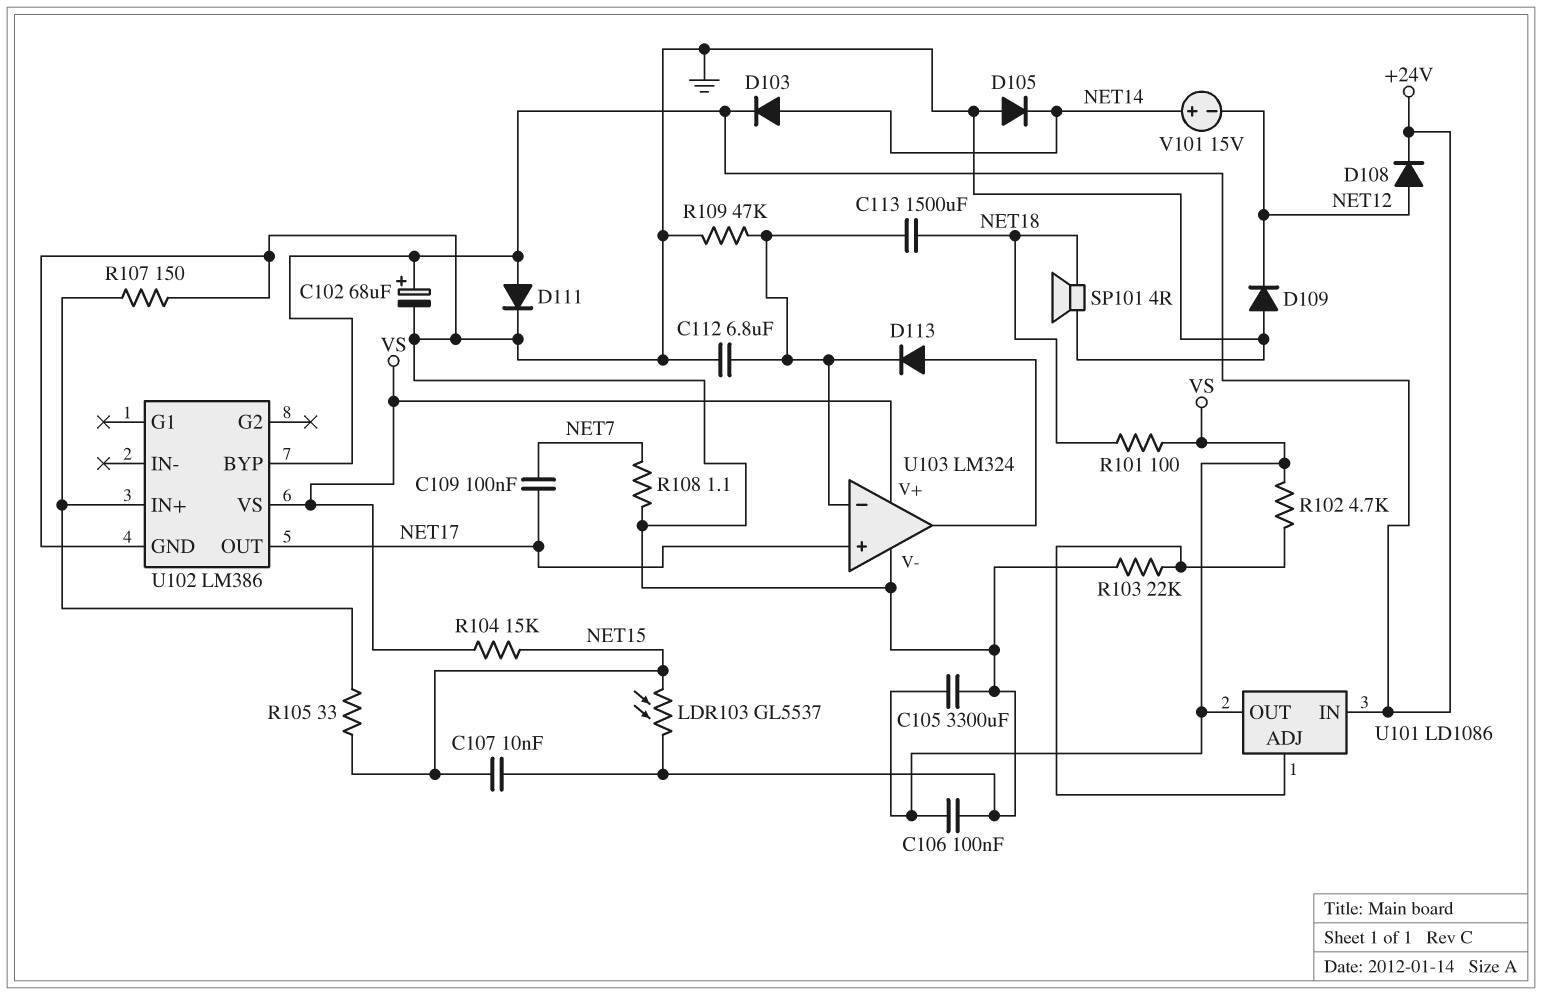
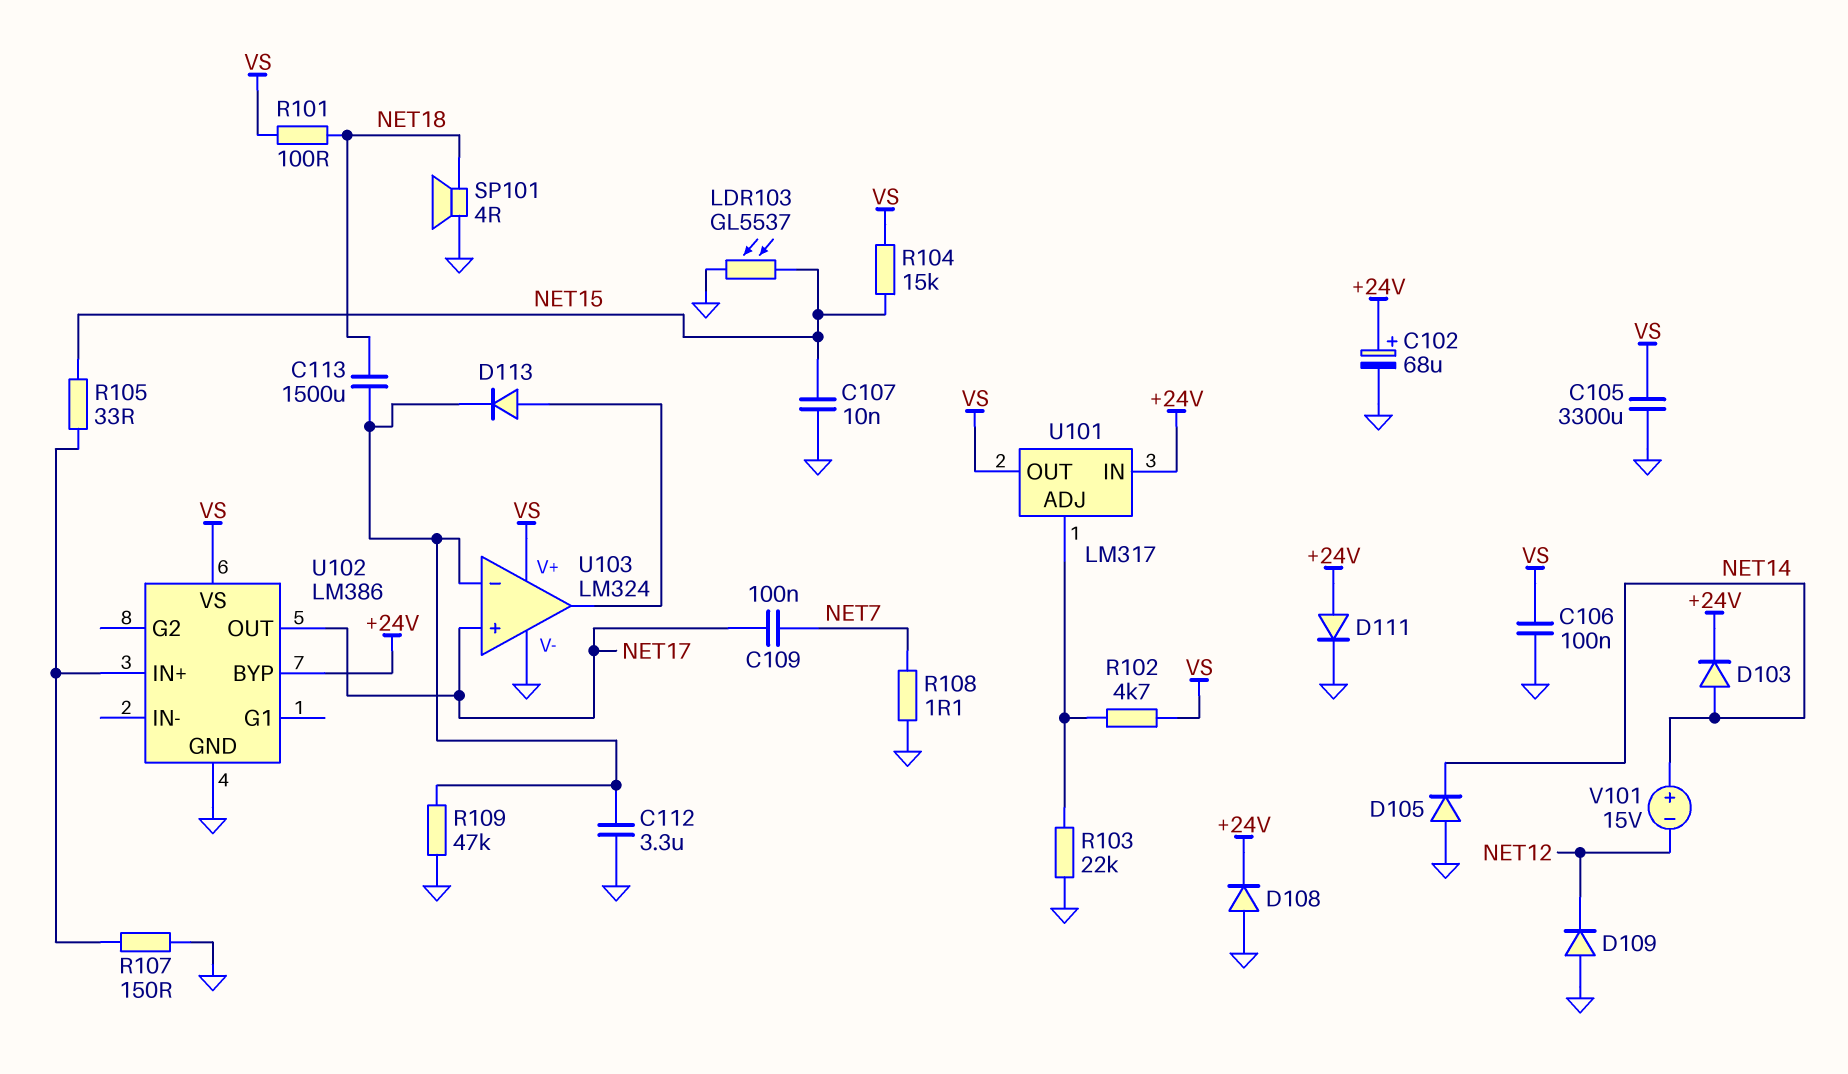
C112: 6.8uF (GND, U103/in-) -> 3.3uF (GND, U103/in-)
D108: diode (A NET12, K +24V) -> diode (A GND, K +24V)
U101: LD1086 -> LM317

